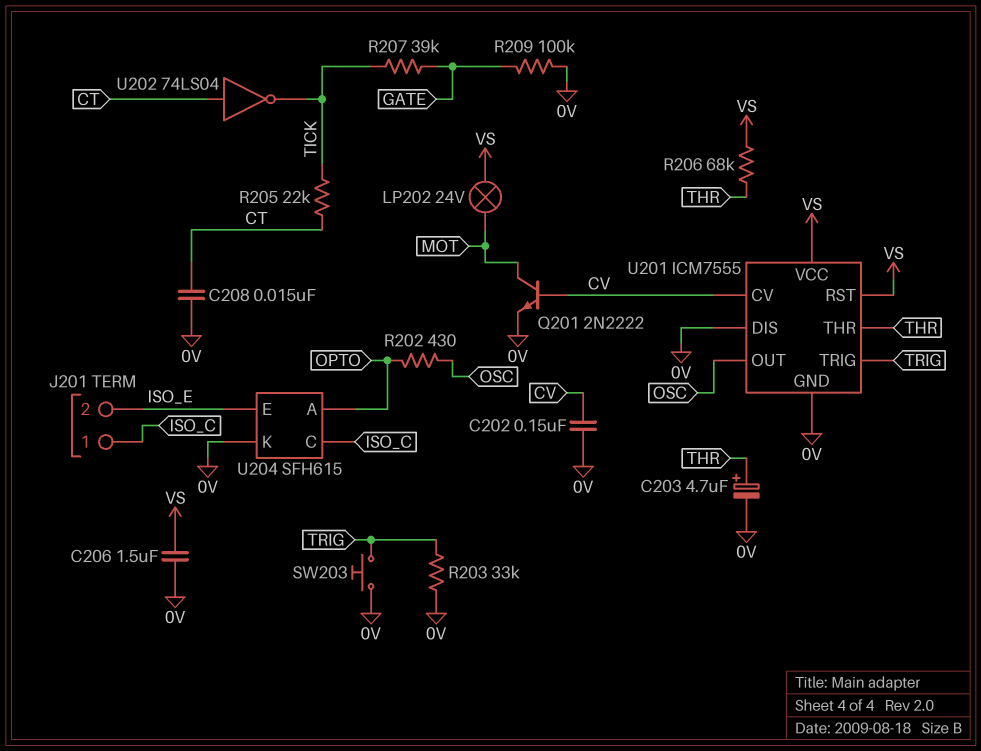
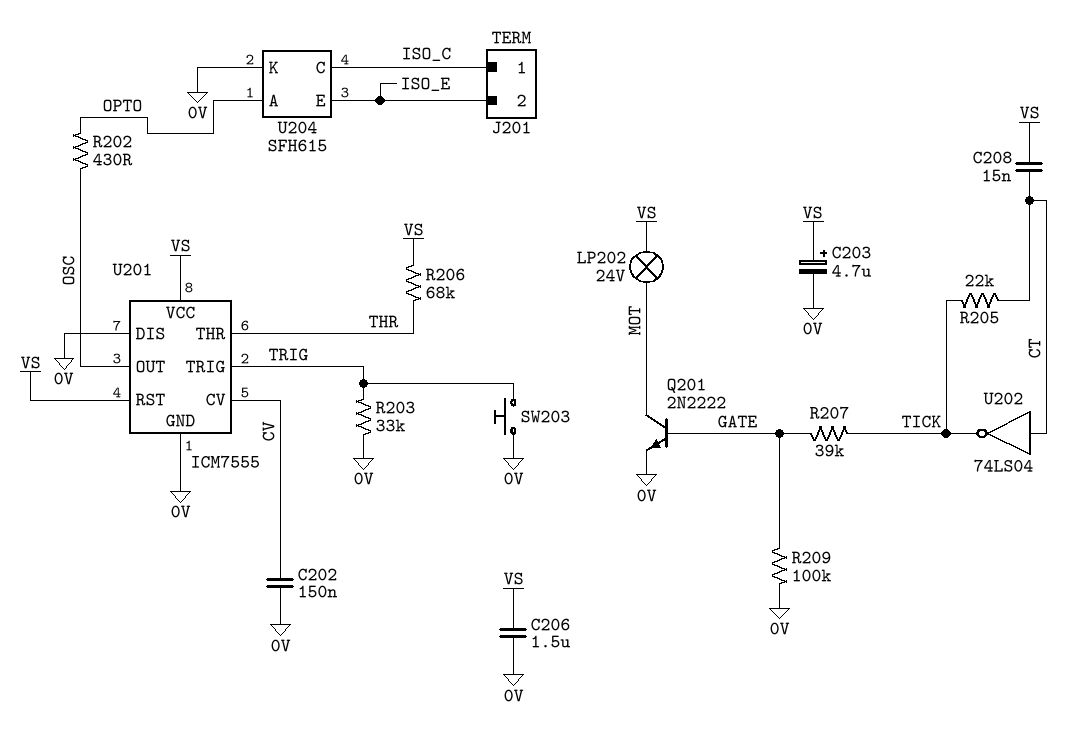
C203: 4.7uF (plus THR, minus 0V) -> 4.7uF (plus VS, minus 0V)
C208: 15nF (0V, CT) -> 15nF (CT, VS)
Q201: NPN 2N2222 (B CV, C MOT, E 0V) -> NPN 2N2222 (B GATE, C MOT, E 0V)

